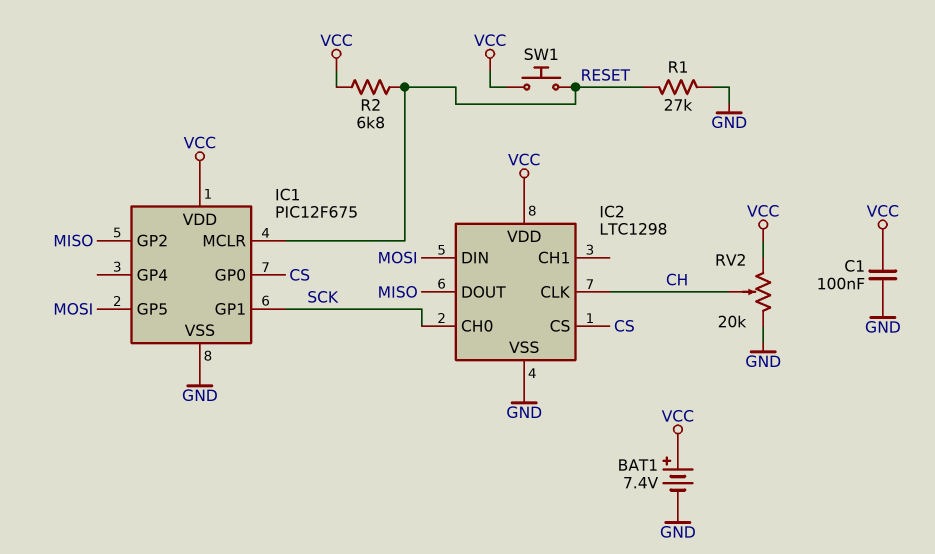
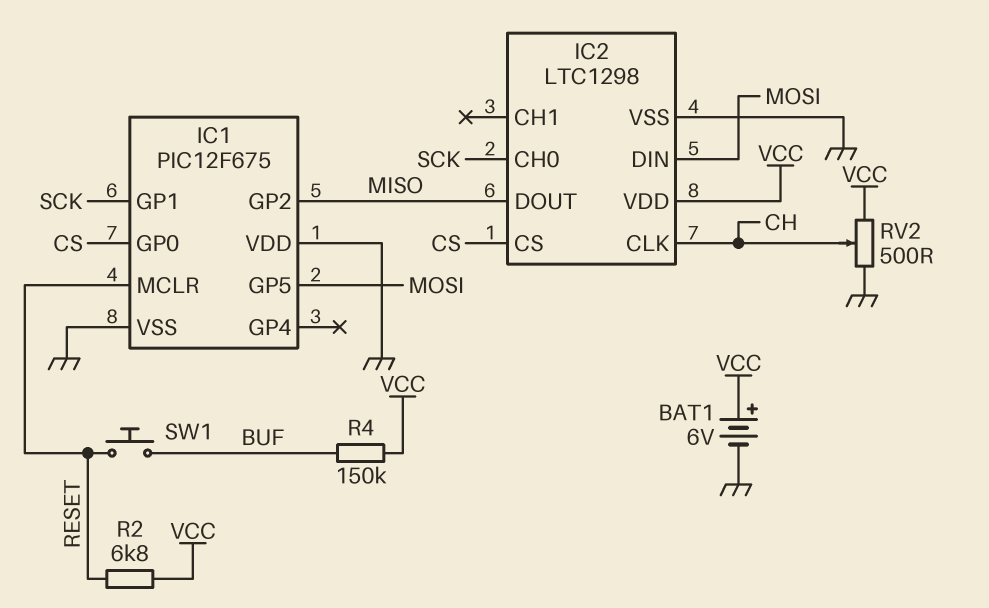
BAT1: 7.4V (plus VCC, minus GND) -> 6V (plus VCC, minus GND)
C1: 100nF (GND, VCC) -> none
IC1 pin VDD: VCC -> GND
R1: 27k (GND, RESET) -> none
R4: none -> 150k (BUF, VCC)
RV2: 20k (GND, VCC, wiper CH) -> 500 (GND, VCC, wiper CH)
SW1: button (RESET, VCC) -> button (BUF, RESET)

